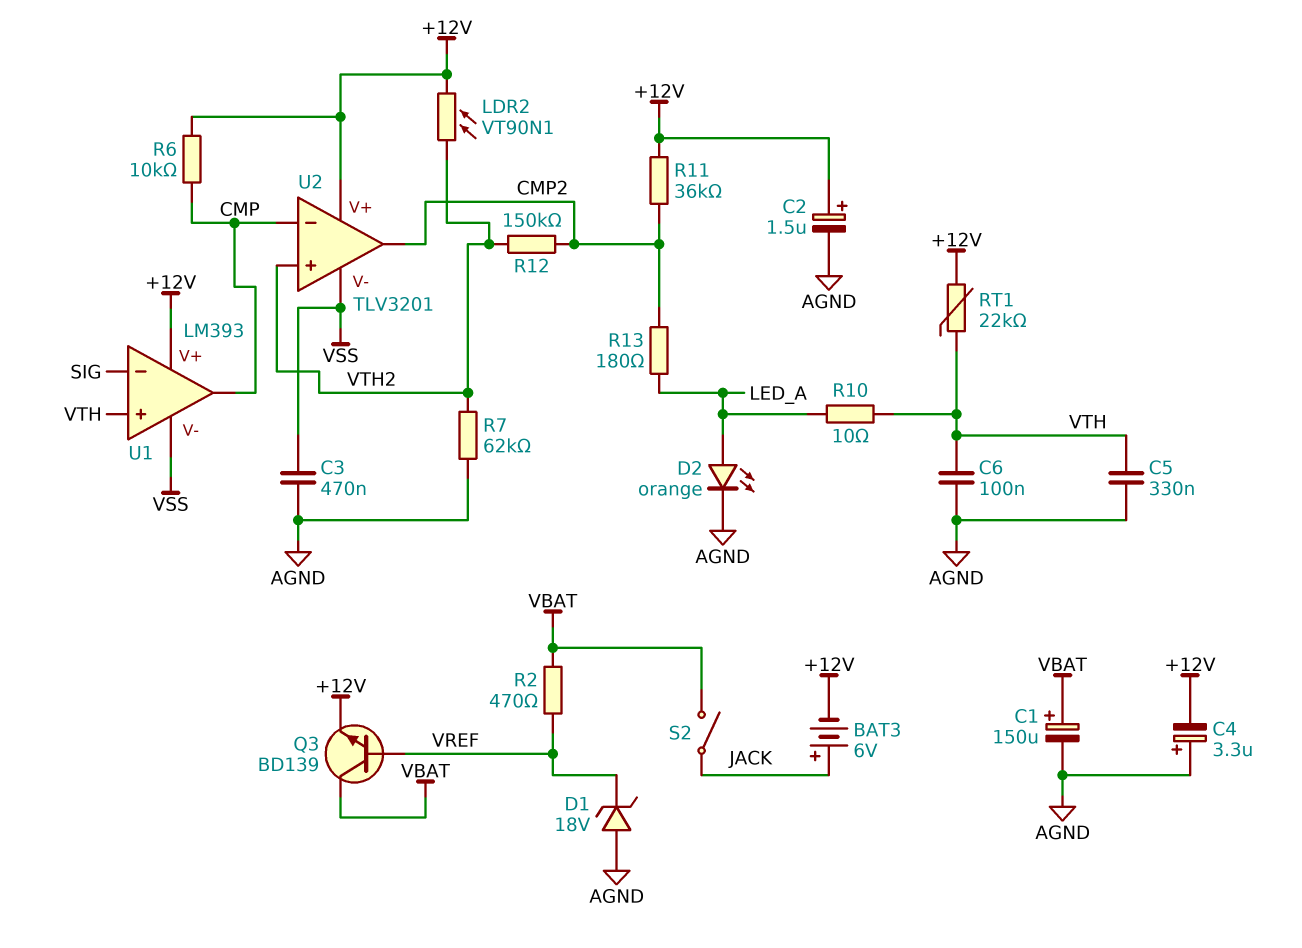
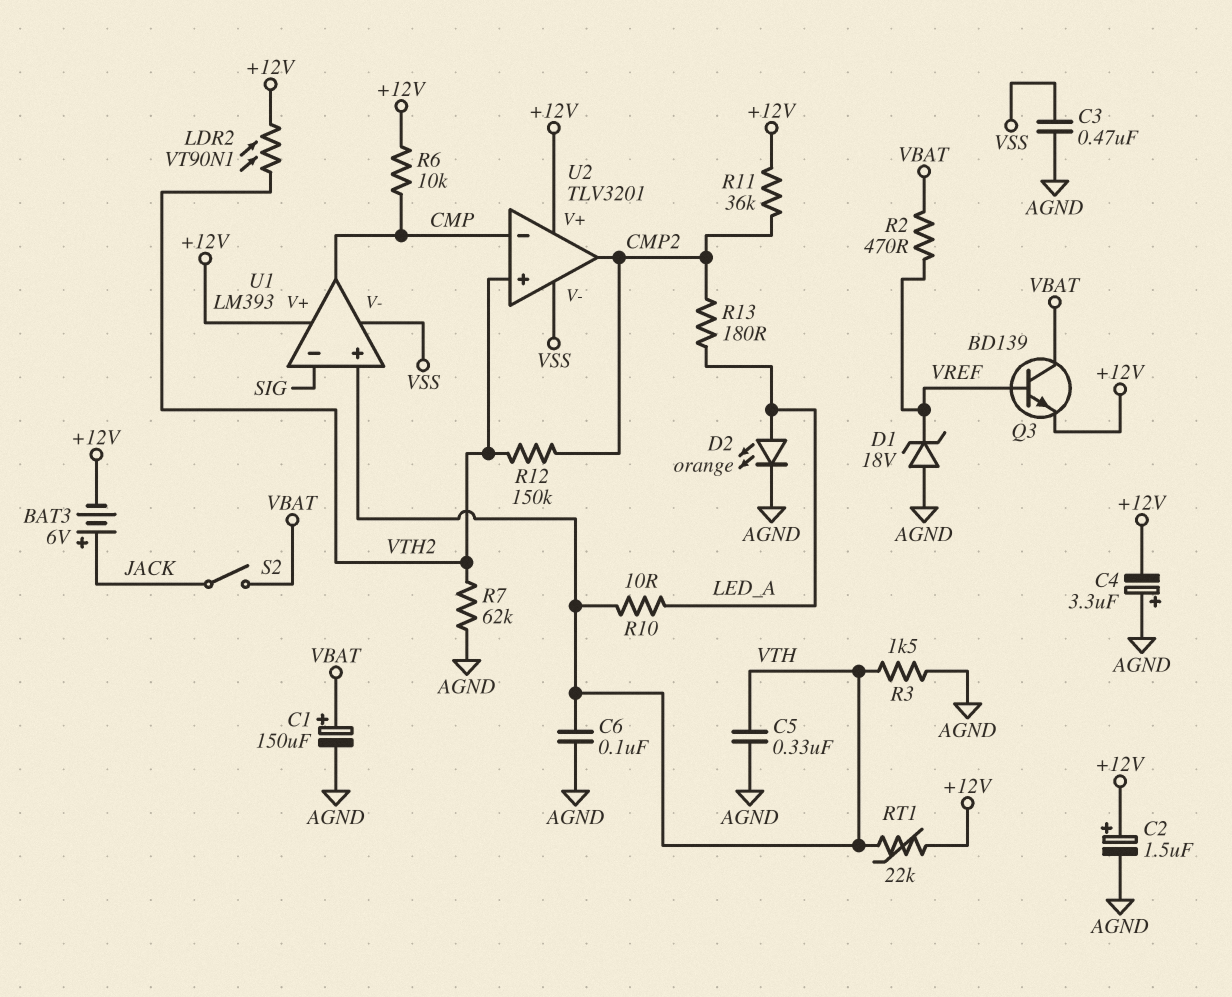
R3: none -> 1.5k (AGND, VTH)

